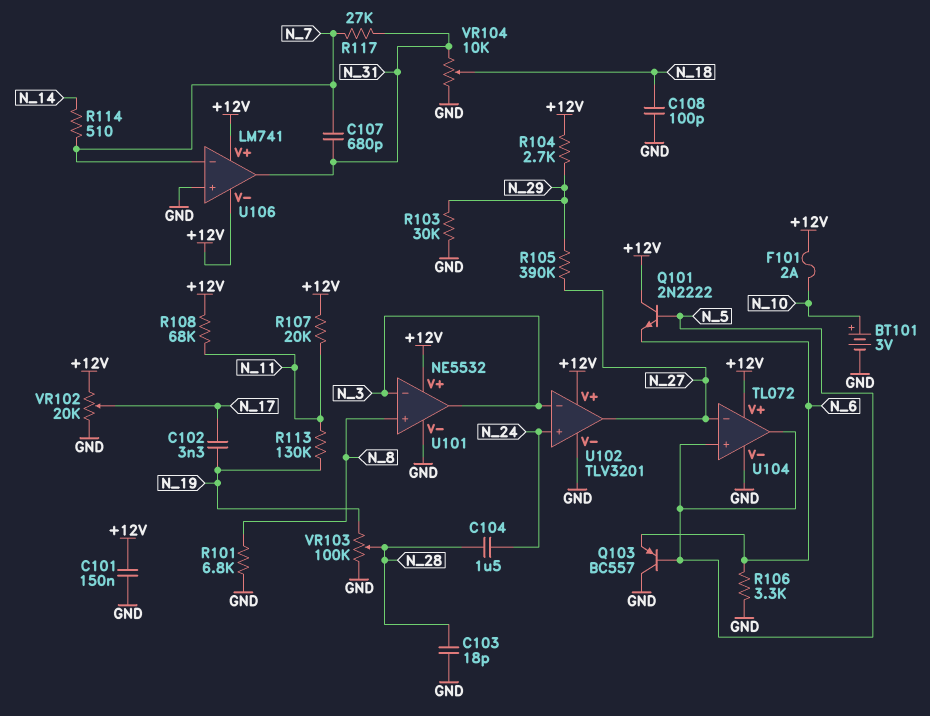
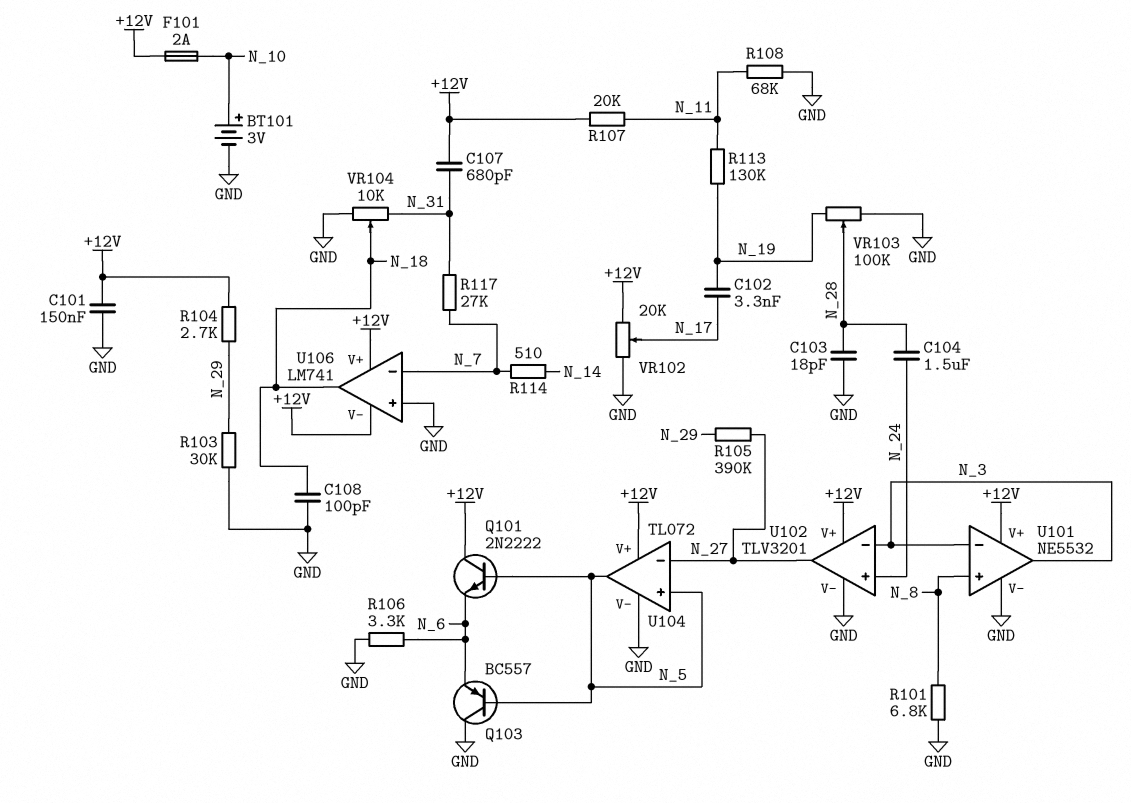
C107: 680pF (N_7, N_31) -> 680pF (+12V, N_31)
R108: 68k (+12V, N_11) -> 68k (GND, N_11)
U106 pin out: N_31 -> N_18

